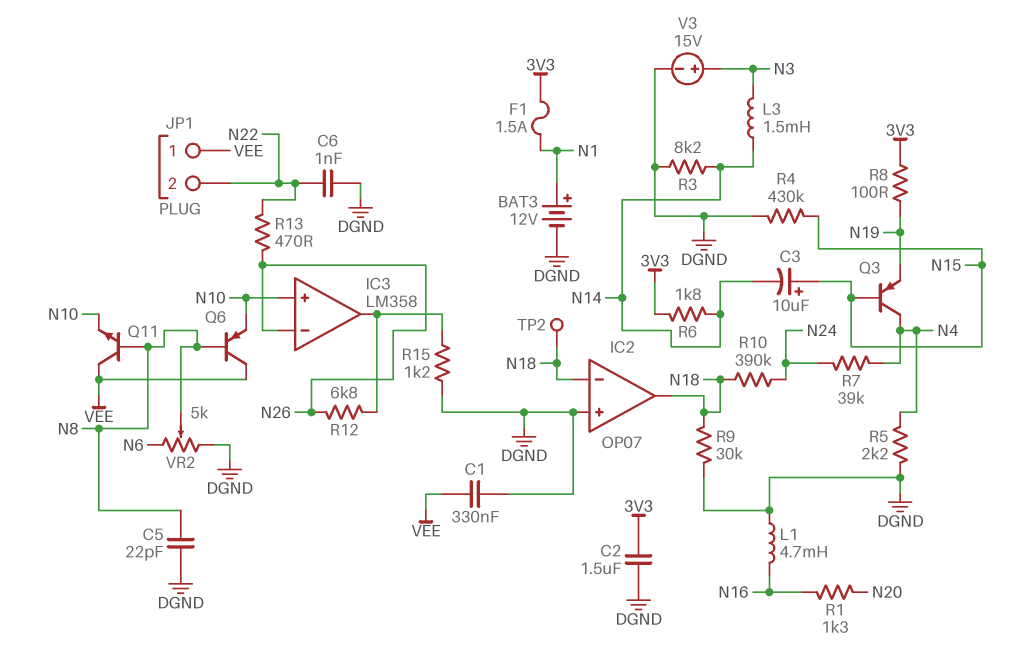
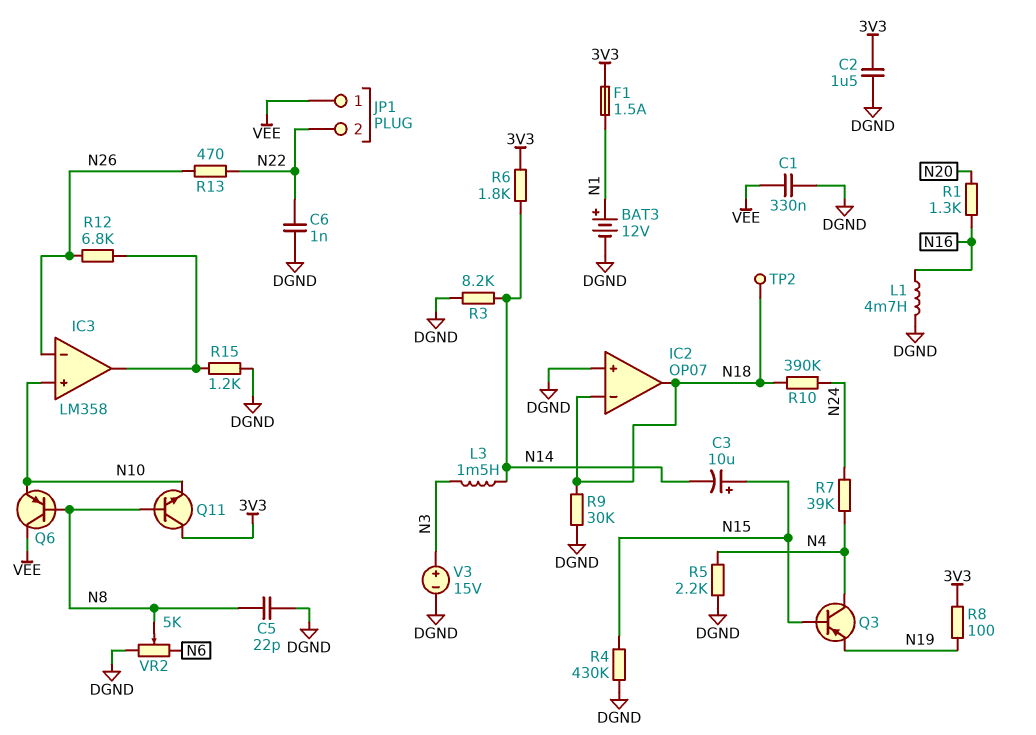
Q11: NPN (B N8, C VEE, E N10) -> NPN (B N8, C 3V3, E N10)

